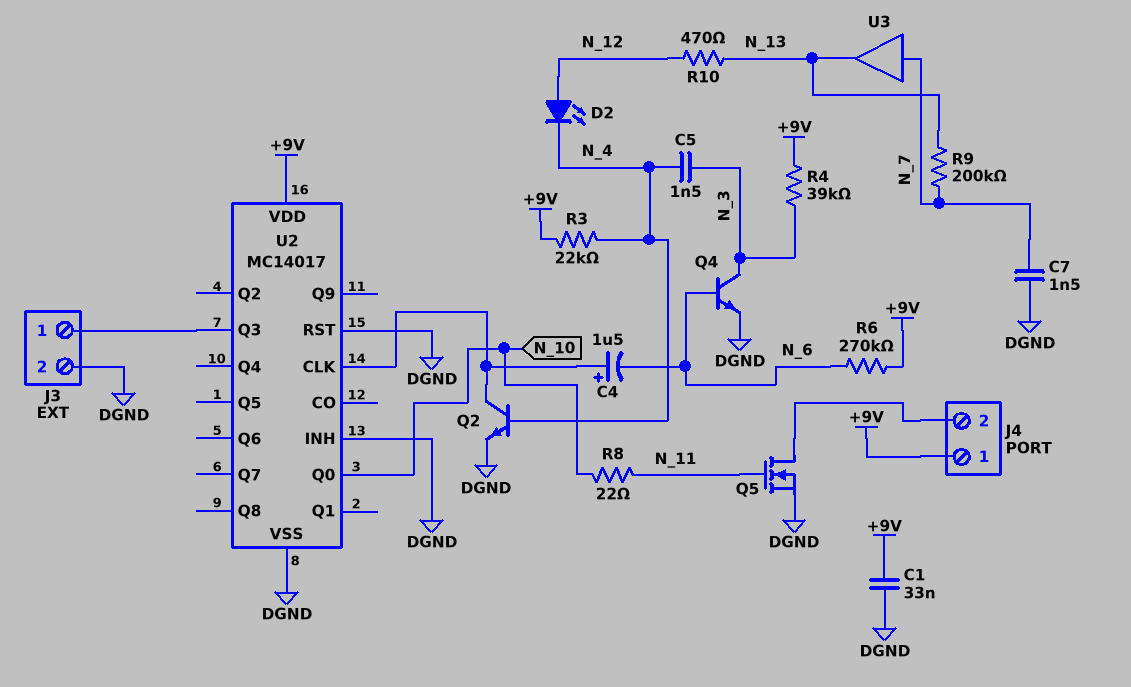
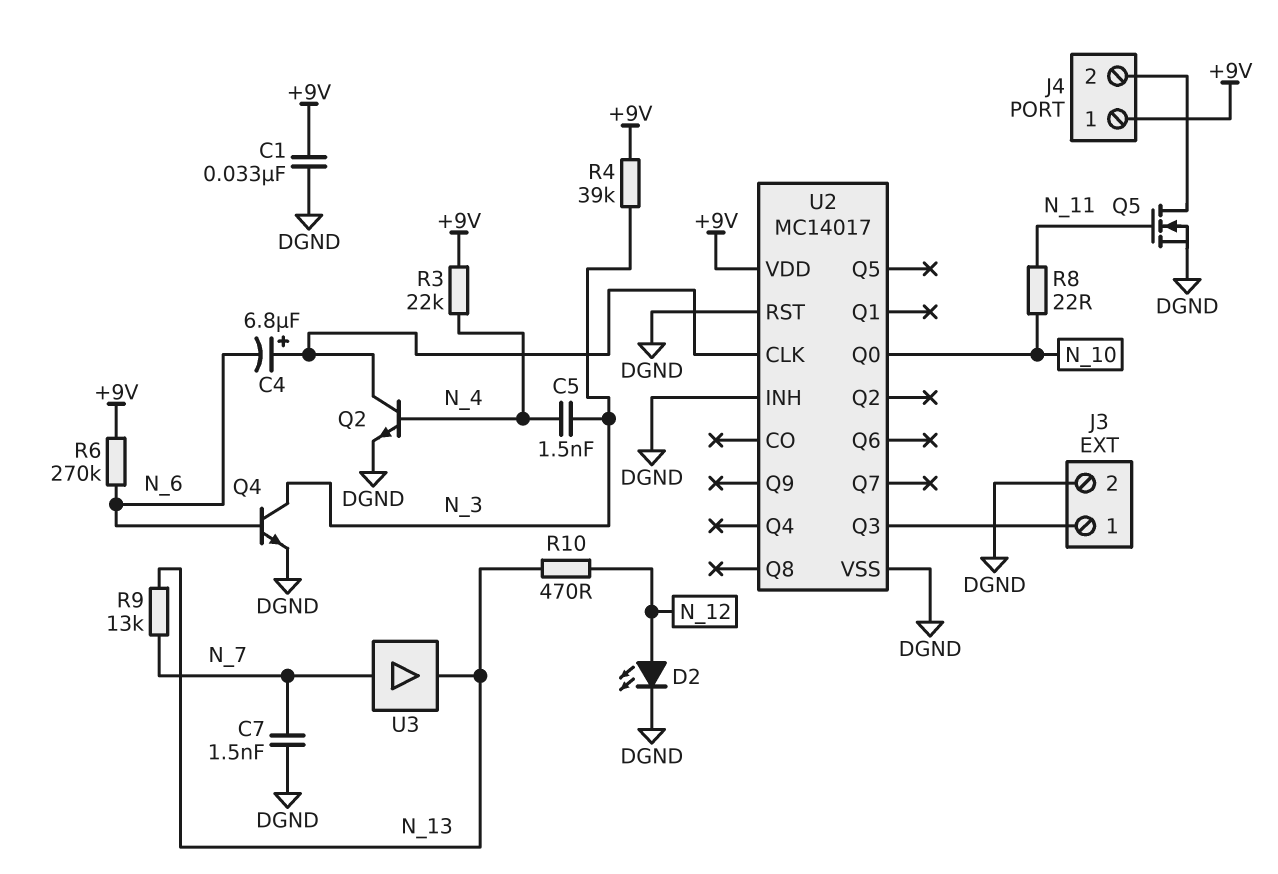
C4: 1.5uF (plus U2/CLK, minus N_6) -> 6.8uF (plus U2/CLK, minus N_6)
D2: LED (A N_12, K N_4) -> LED (A N_12, K DGND)
R9: 200k (N_7, N_13) -> 13k (N_7, N_13)

